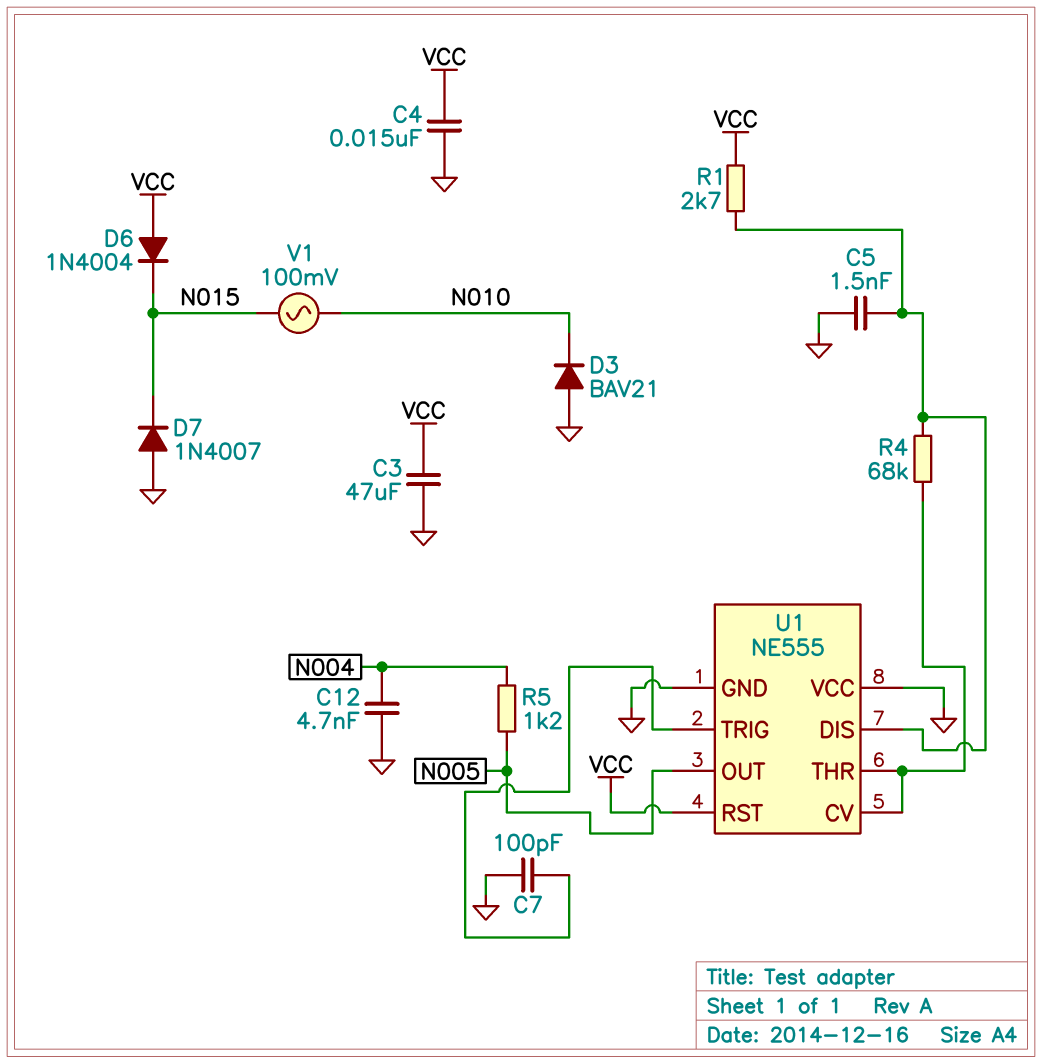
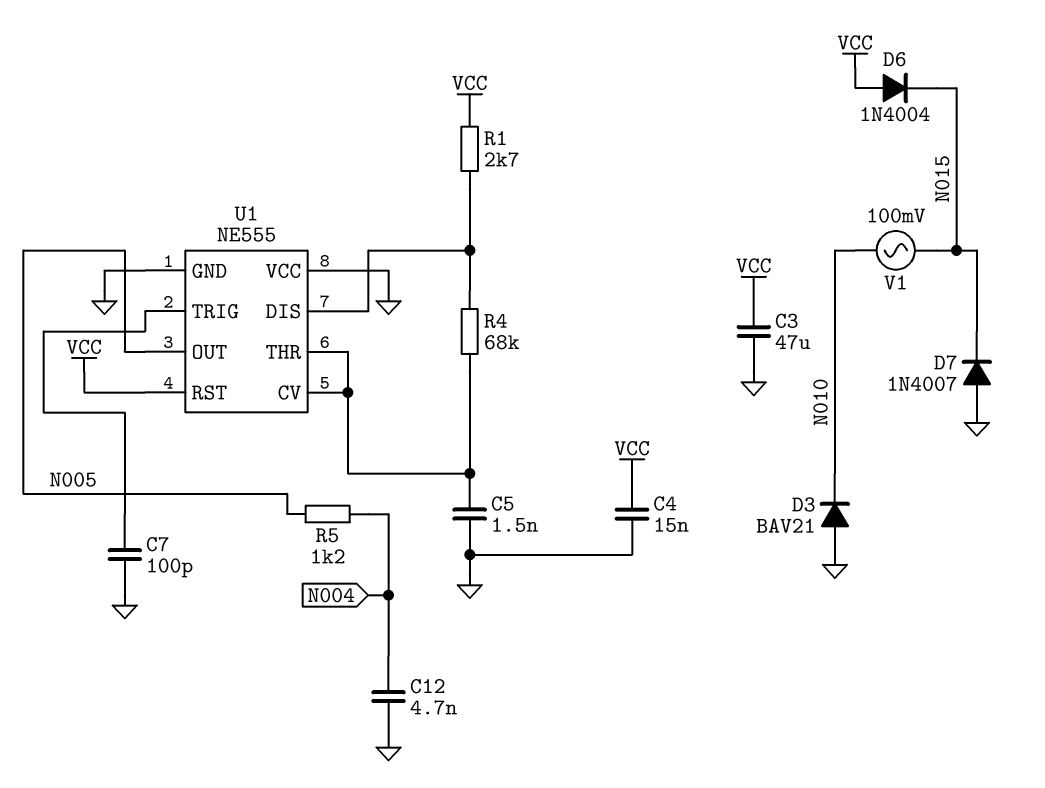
C5: 1.5nF (GND, U1/DIS) -> 1.5nF (GND, U1/CV)

